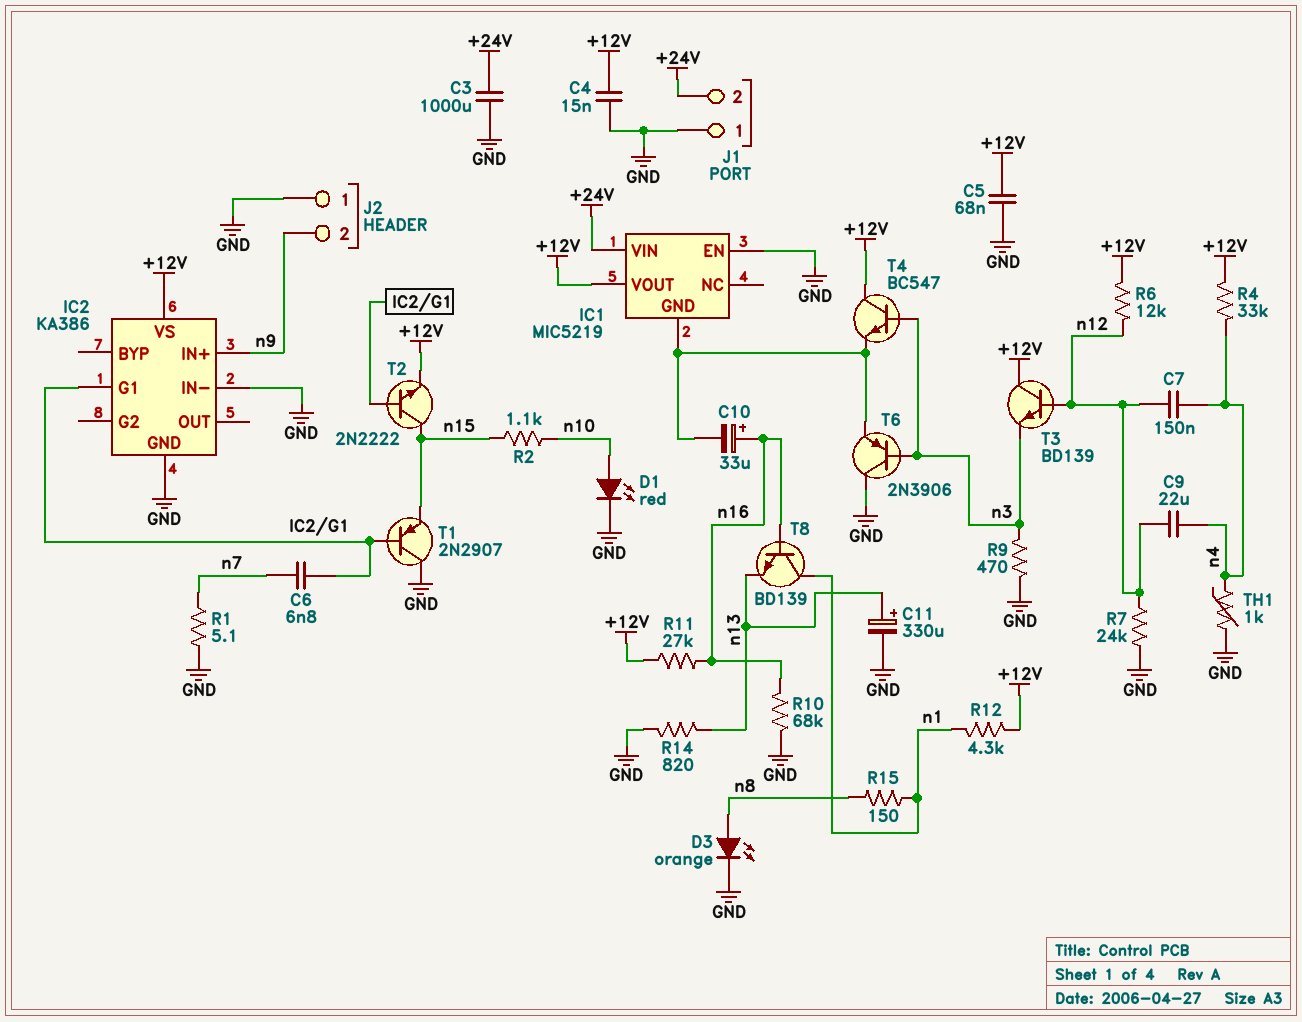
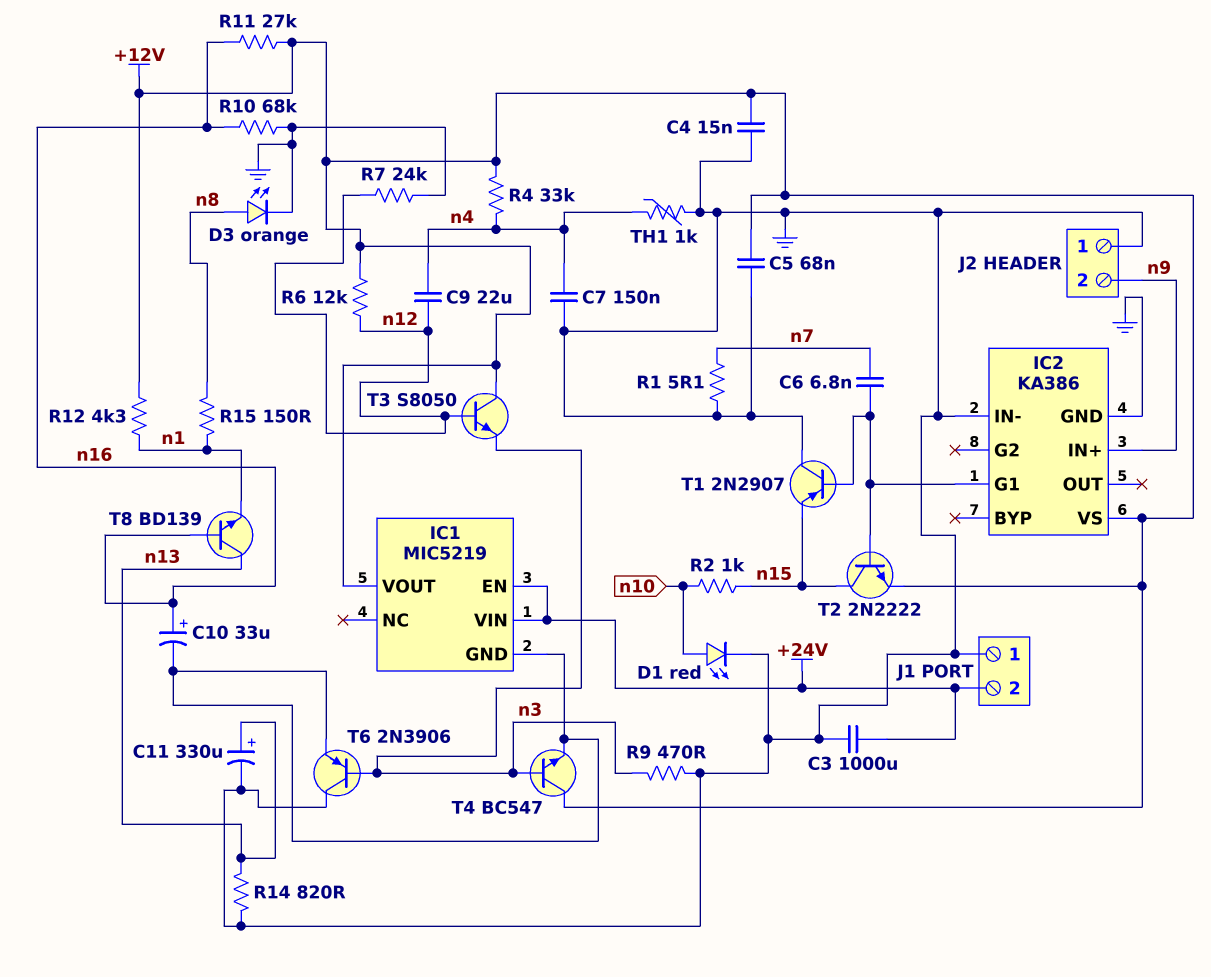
C7: 150nF (n4, n12) -> 150nF (GND, n4)
IC1 pin EN: GND -> +24V
R2: 1.1k (n10, n15) -> 1k (n10, n15)
T3: NPN BD139 (B n12, C +12V, E n3) -> NPN S8050 (B n12, C +12V, E n3)
T8: NPN BD139 (B n16, C n1, E n13) -> NPN BD139 (B n16, C n13, E n1)

